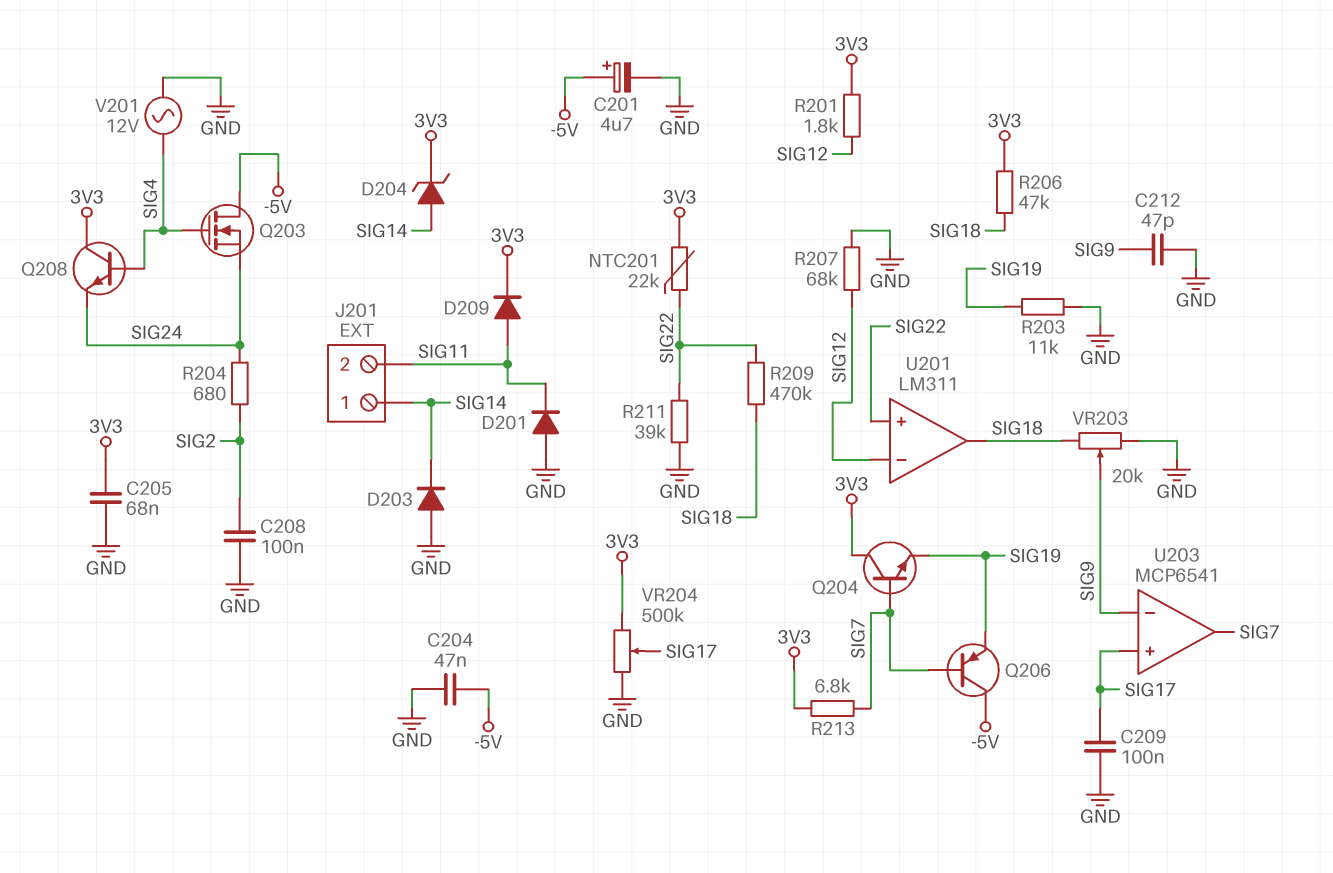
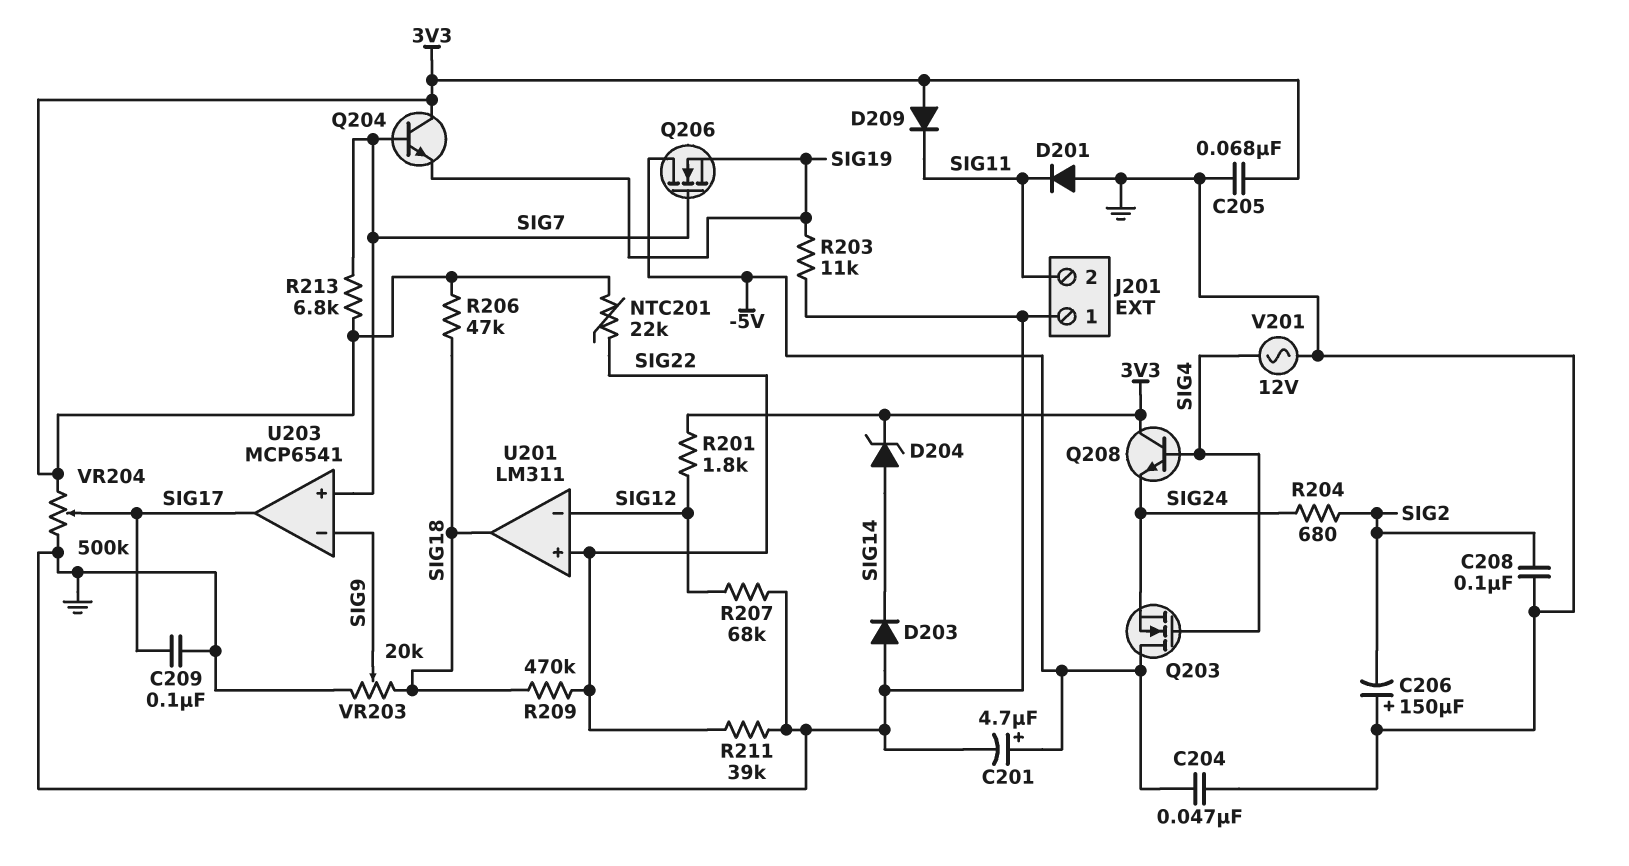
C206: none -> 150uF (plus GND, minus SIG2)
C212: 47pF (GND, SIG9) -> none
D209: diode (A SIG11, K 3V3) -> diode (A 3V3, K SIG11)
J201 pin 1: SIG14 -> GND
Q206: PNP (B SIG7, C -5V, E SIG19) -> NMOS (G SIG7, D -5V, S SIG19)
U203 pin in+: SIG17 -> SIG7
U203 pin out: SIG7 -> SIG17

